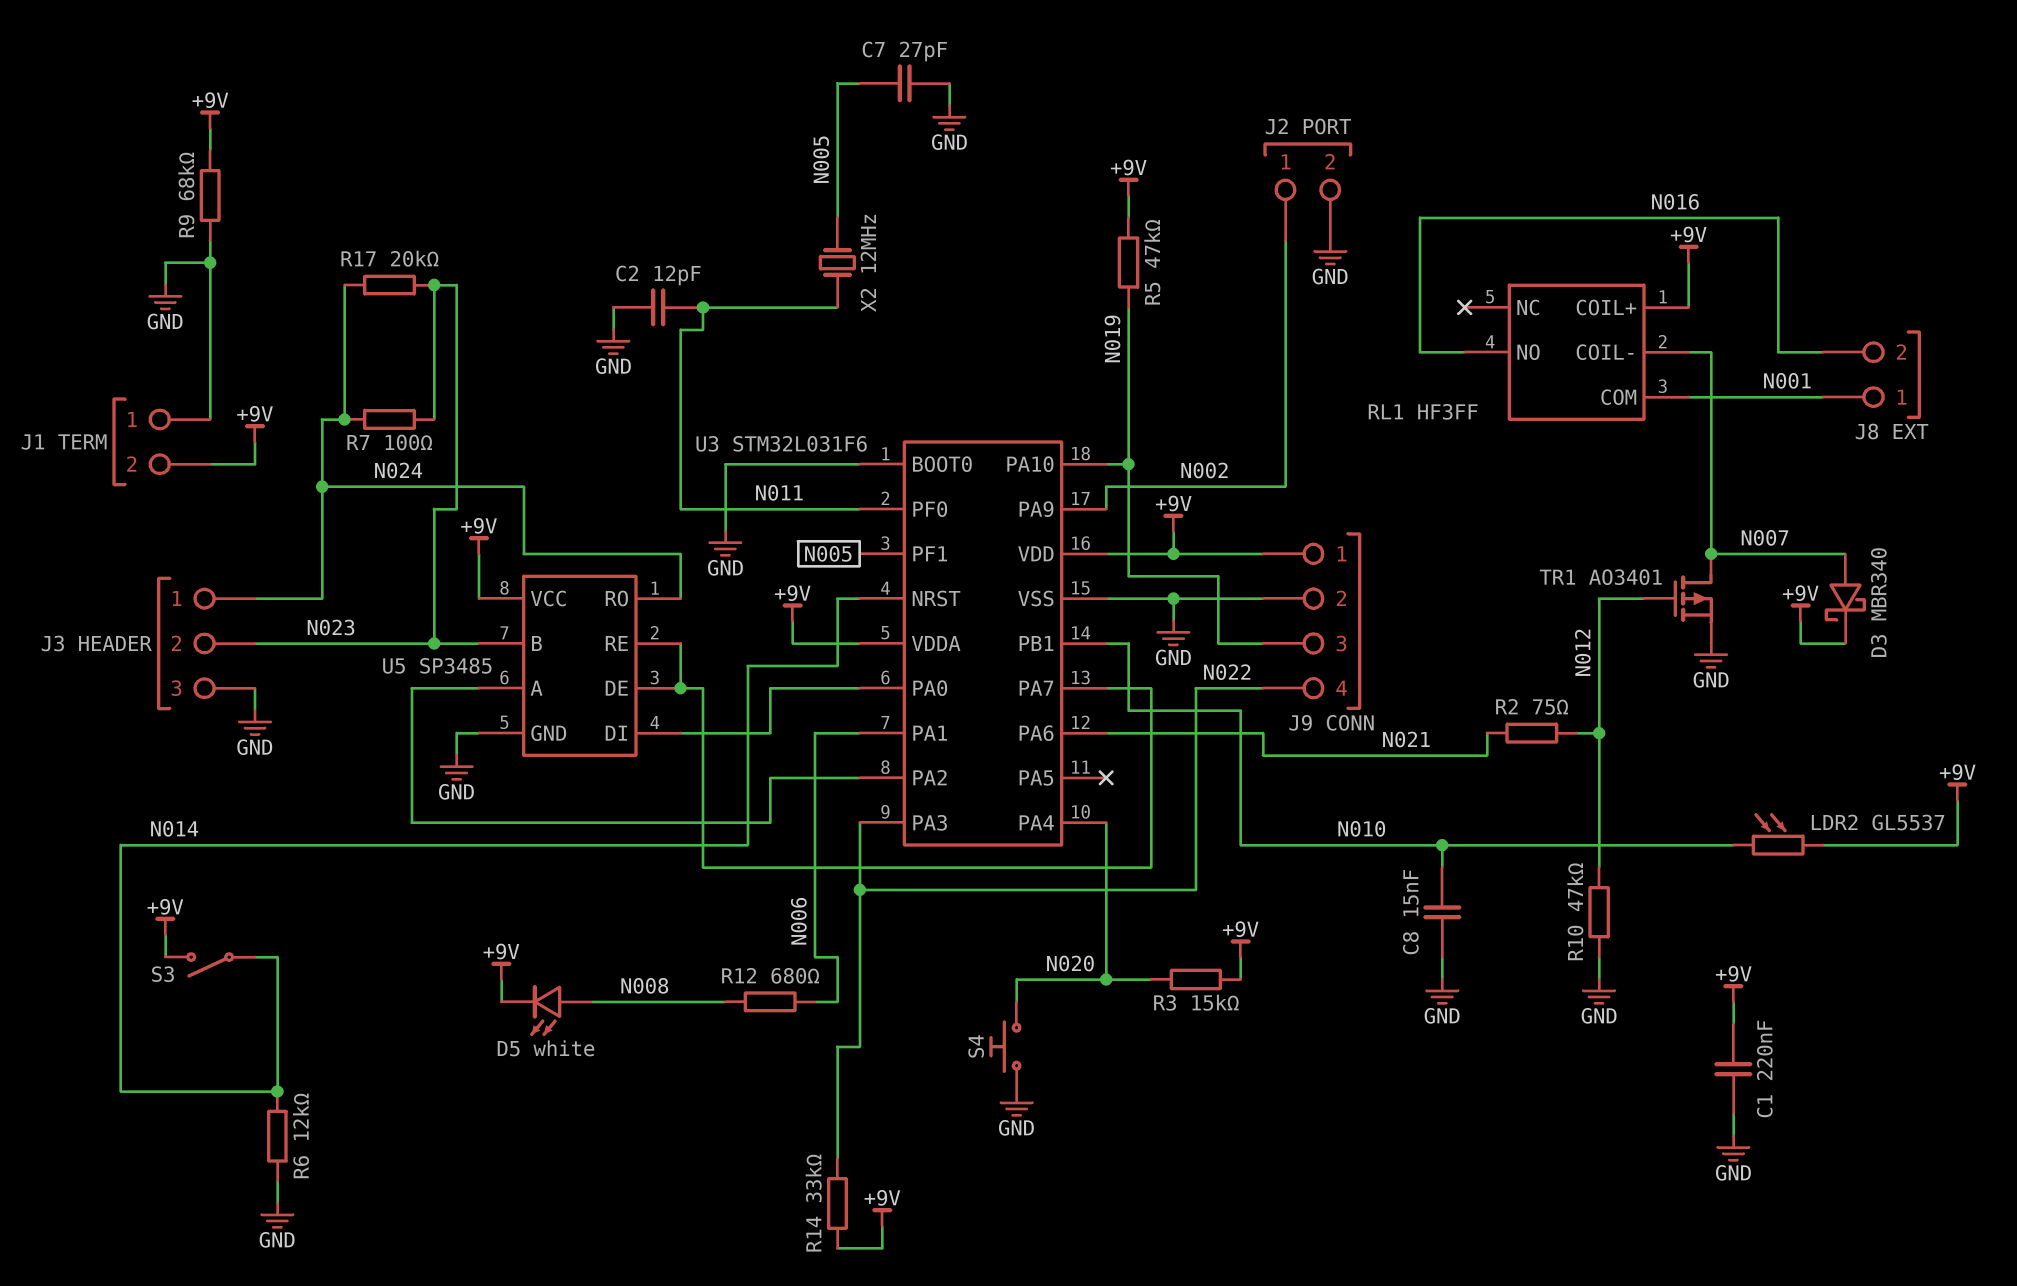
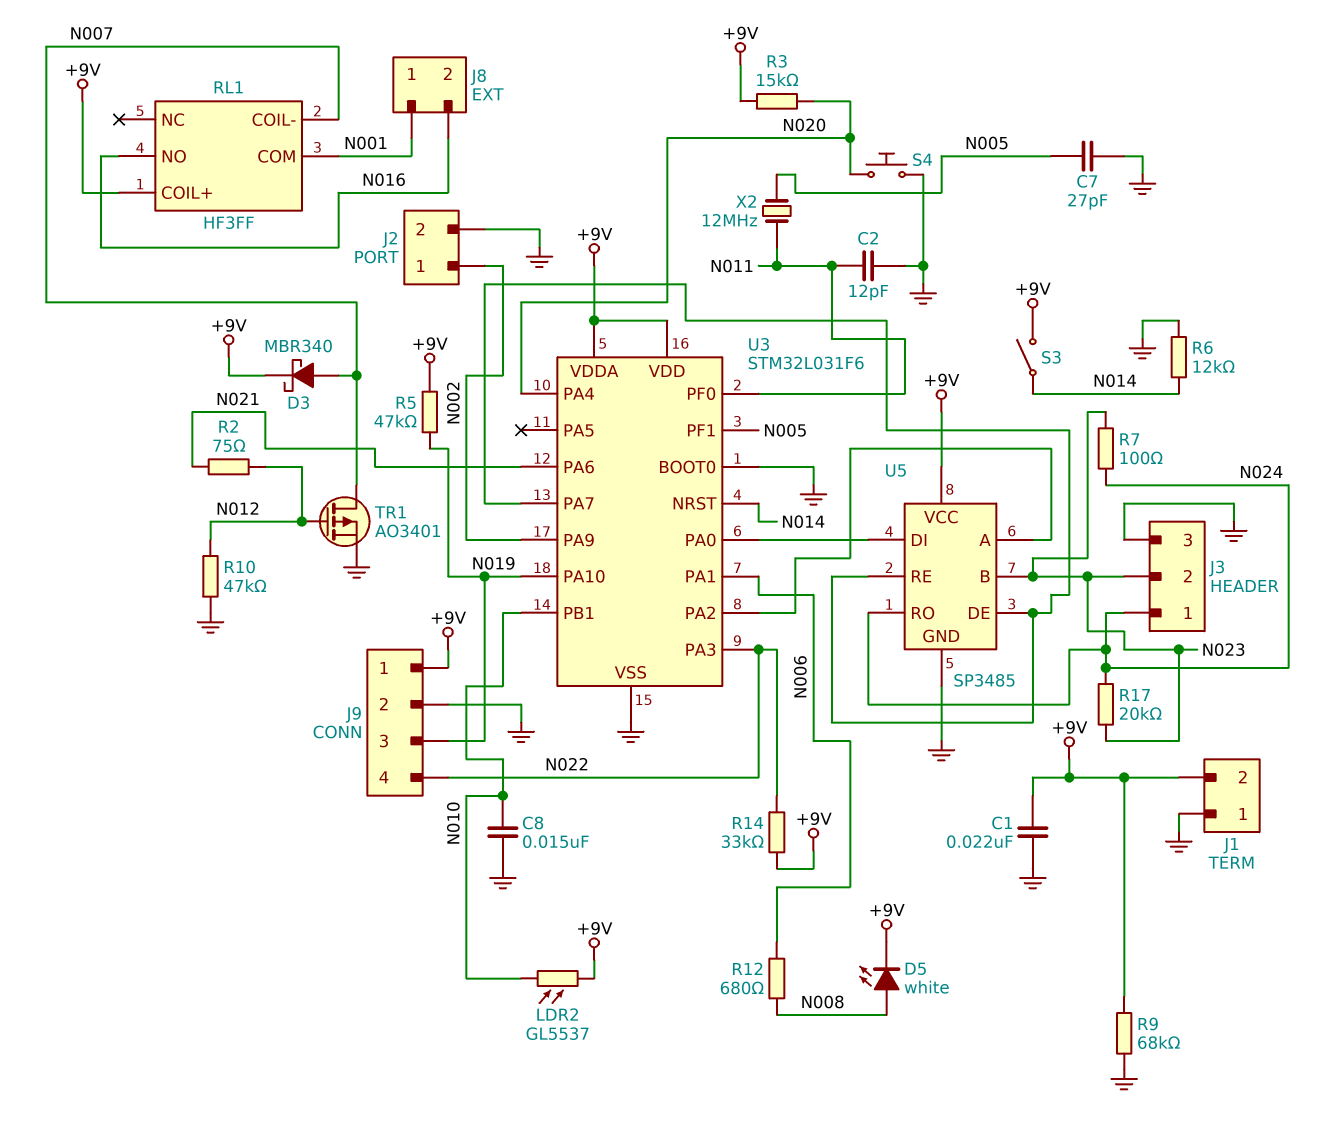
C1: 220nF (+9V, GND) -> 22nF (+9V, GND)

